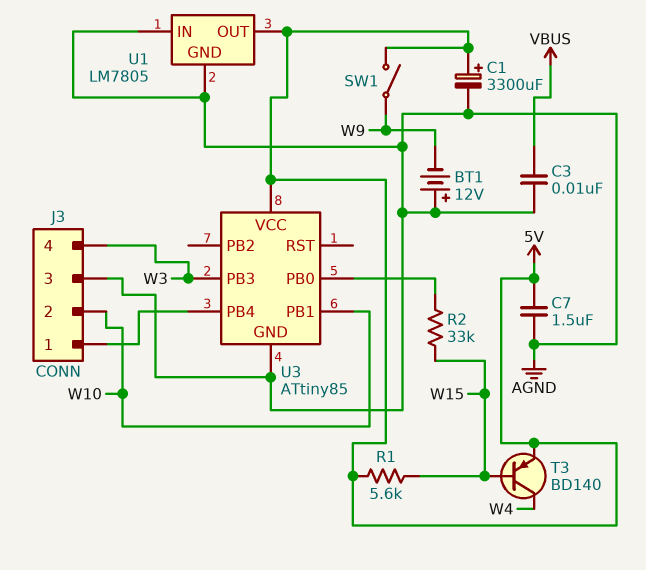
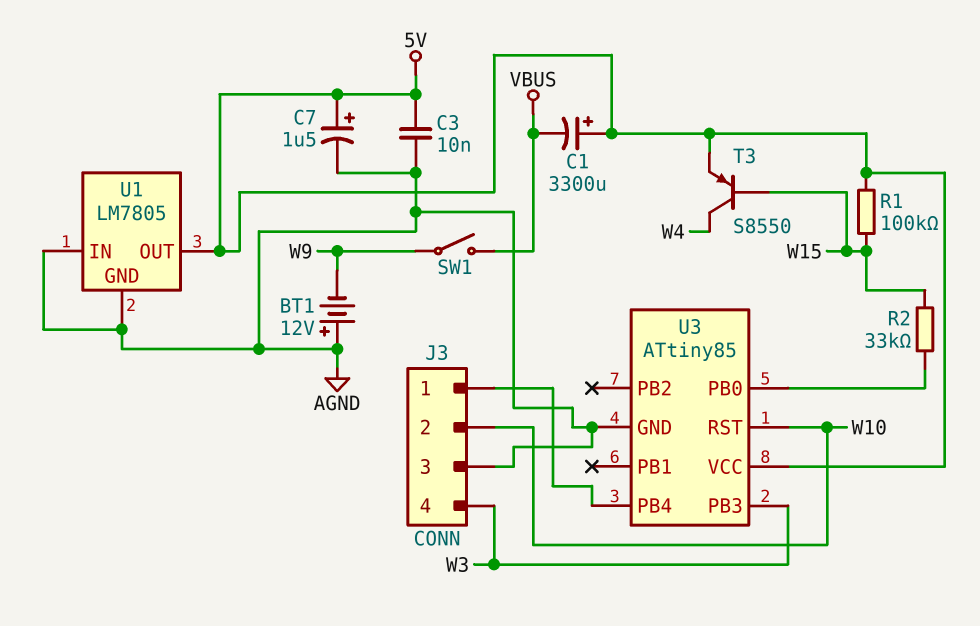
C1: 3300uF (plus 5V, minus AGND) -> 3300uF (plus 5V, minus VBUS)
C3: 10nF (AGND, VBUS) -> 10nF (5V, AGND)
C7: 1.5uF (5V, AGND) -> 1.5uF (plus 5V, minus AGND)
R1: 5.6k (5V, W15) -> 100k (5V, W15)
SW1: switch (5V, W9) -> switch (VBUS, W9)
T3: PNP BD140 (B W15, C W4, E 5V) -> PNP S8550 (B W15, C W4, E 5V)
U3 pin PB1: W10 -> none
U3 pin RST: none -> W10

